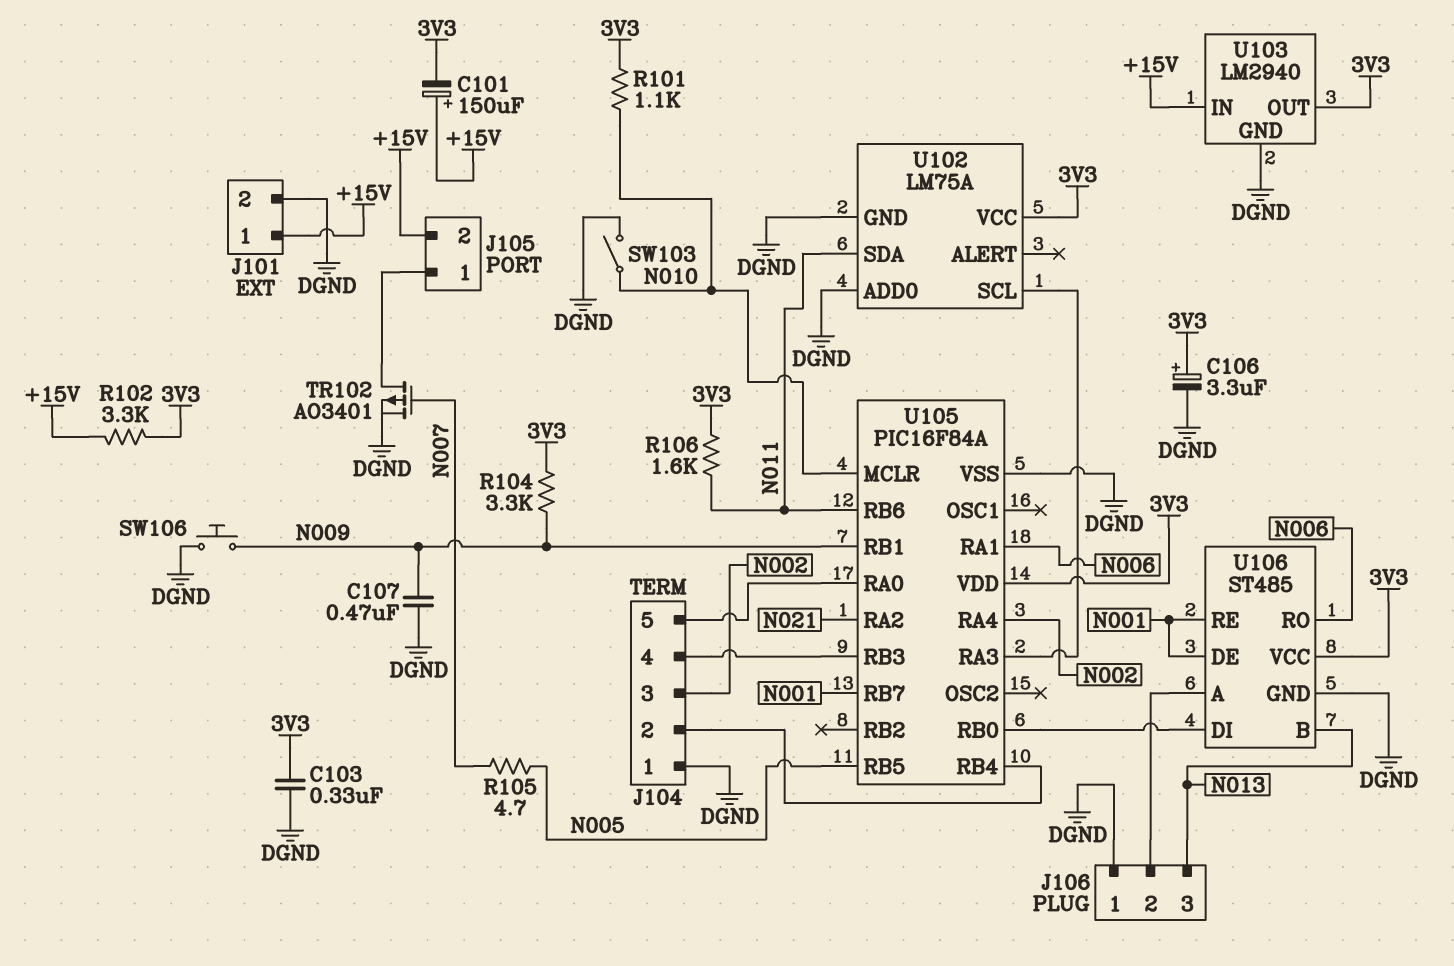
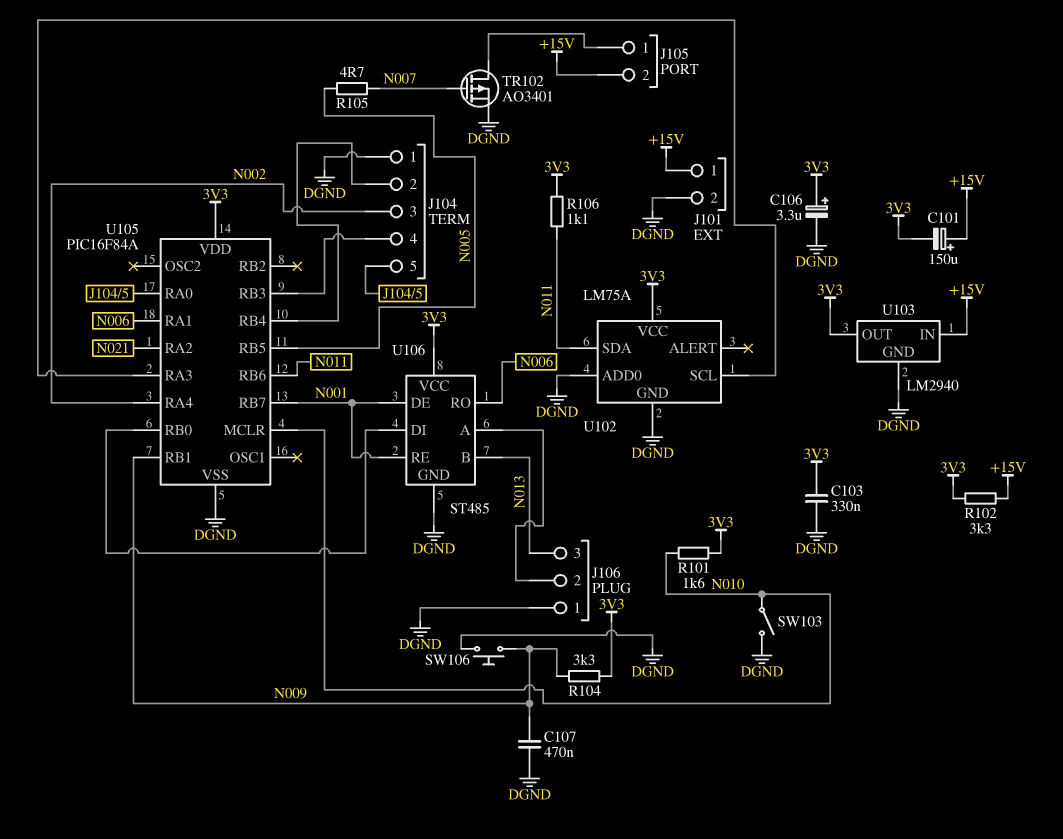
R101: 1.1k (3V3, N010) -> 1.6k (3V3, N010)
R106: 1.6k (3V3, N011) -> 1.1k (3V3, N011)

